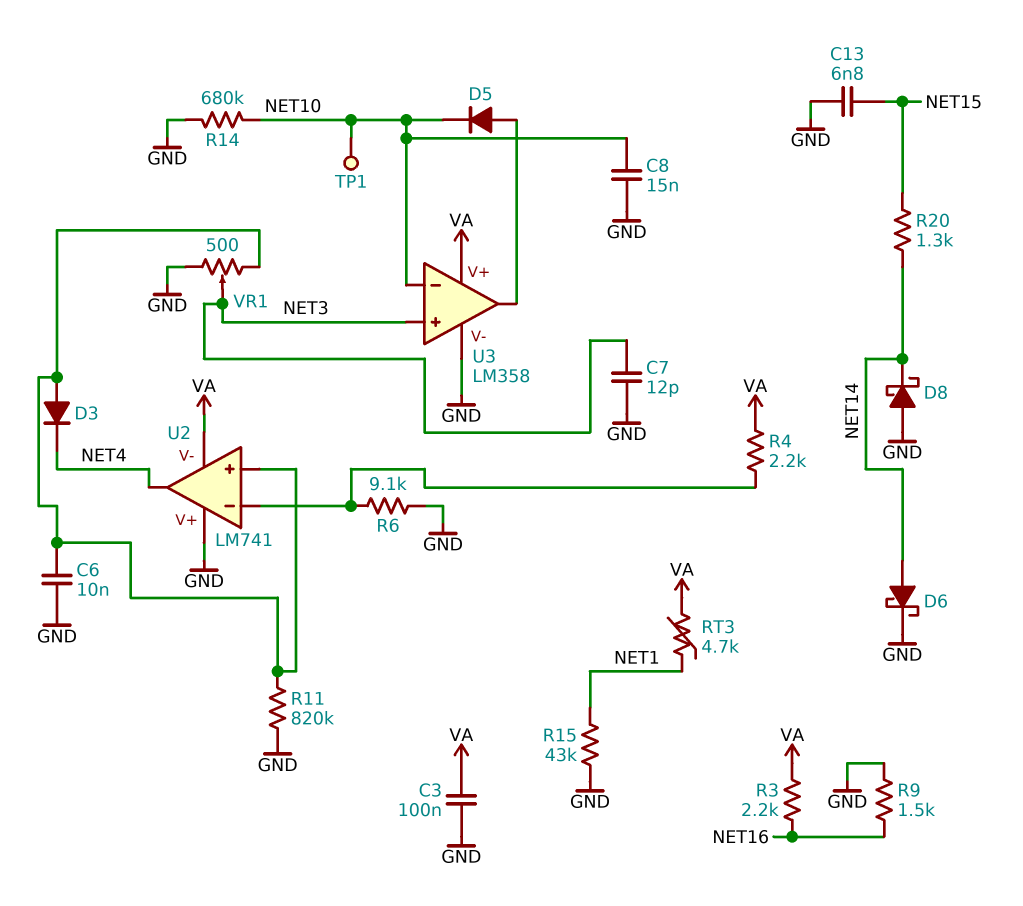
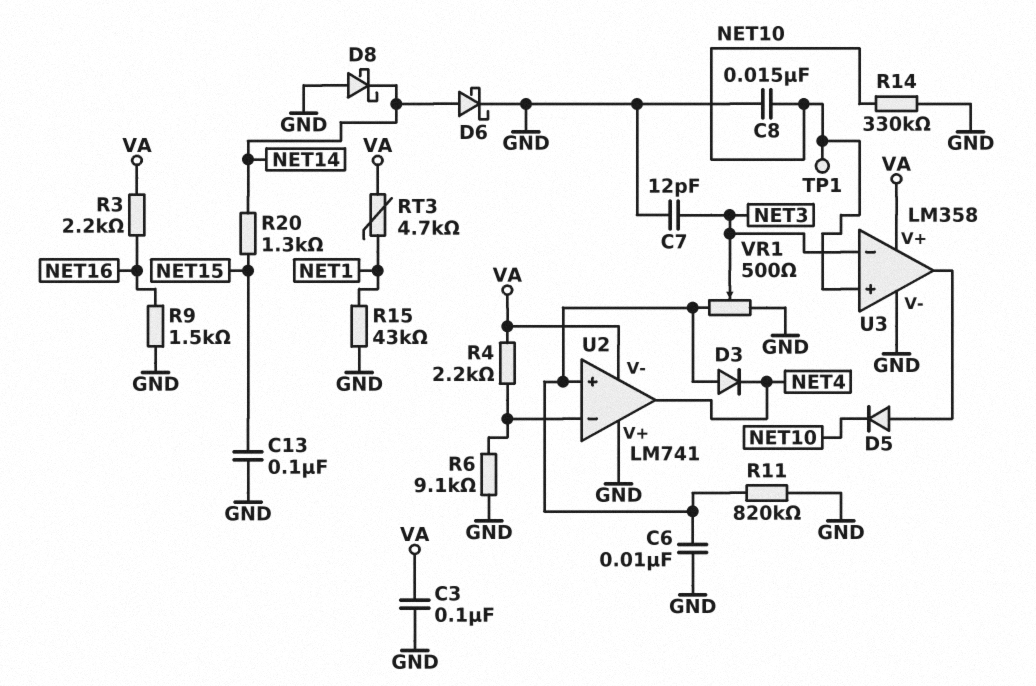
C13: 6.8nF (GND, NET15) -> 100nF (GND, NET15)
R14: 680k (GND, NET10) -> 330k (GND, NET10)
U3 pin in+: NET3 -> NET10
U3 pin in-: NET10 -> NET3

